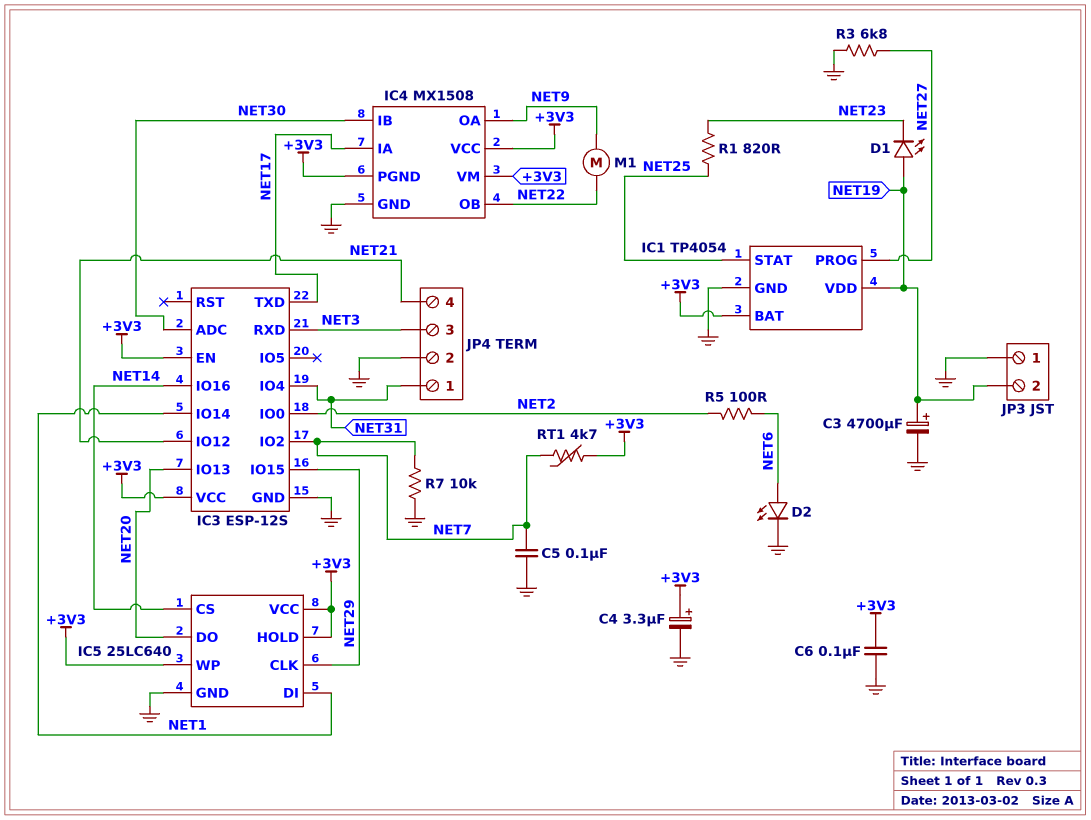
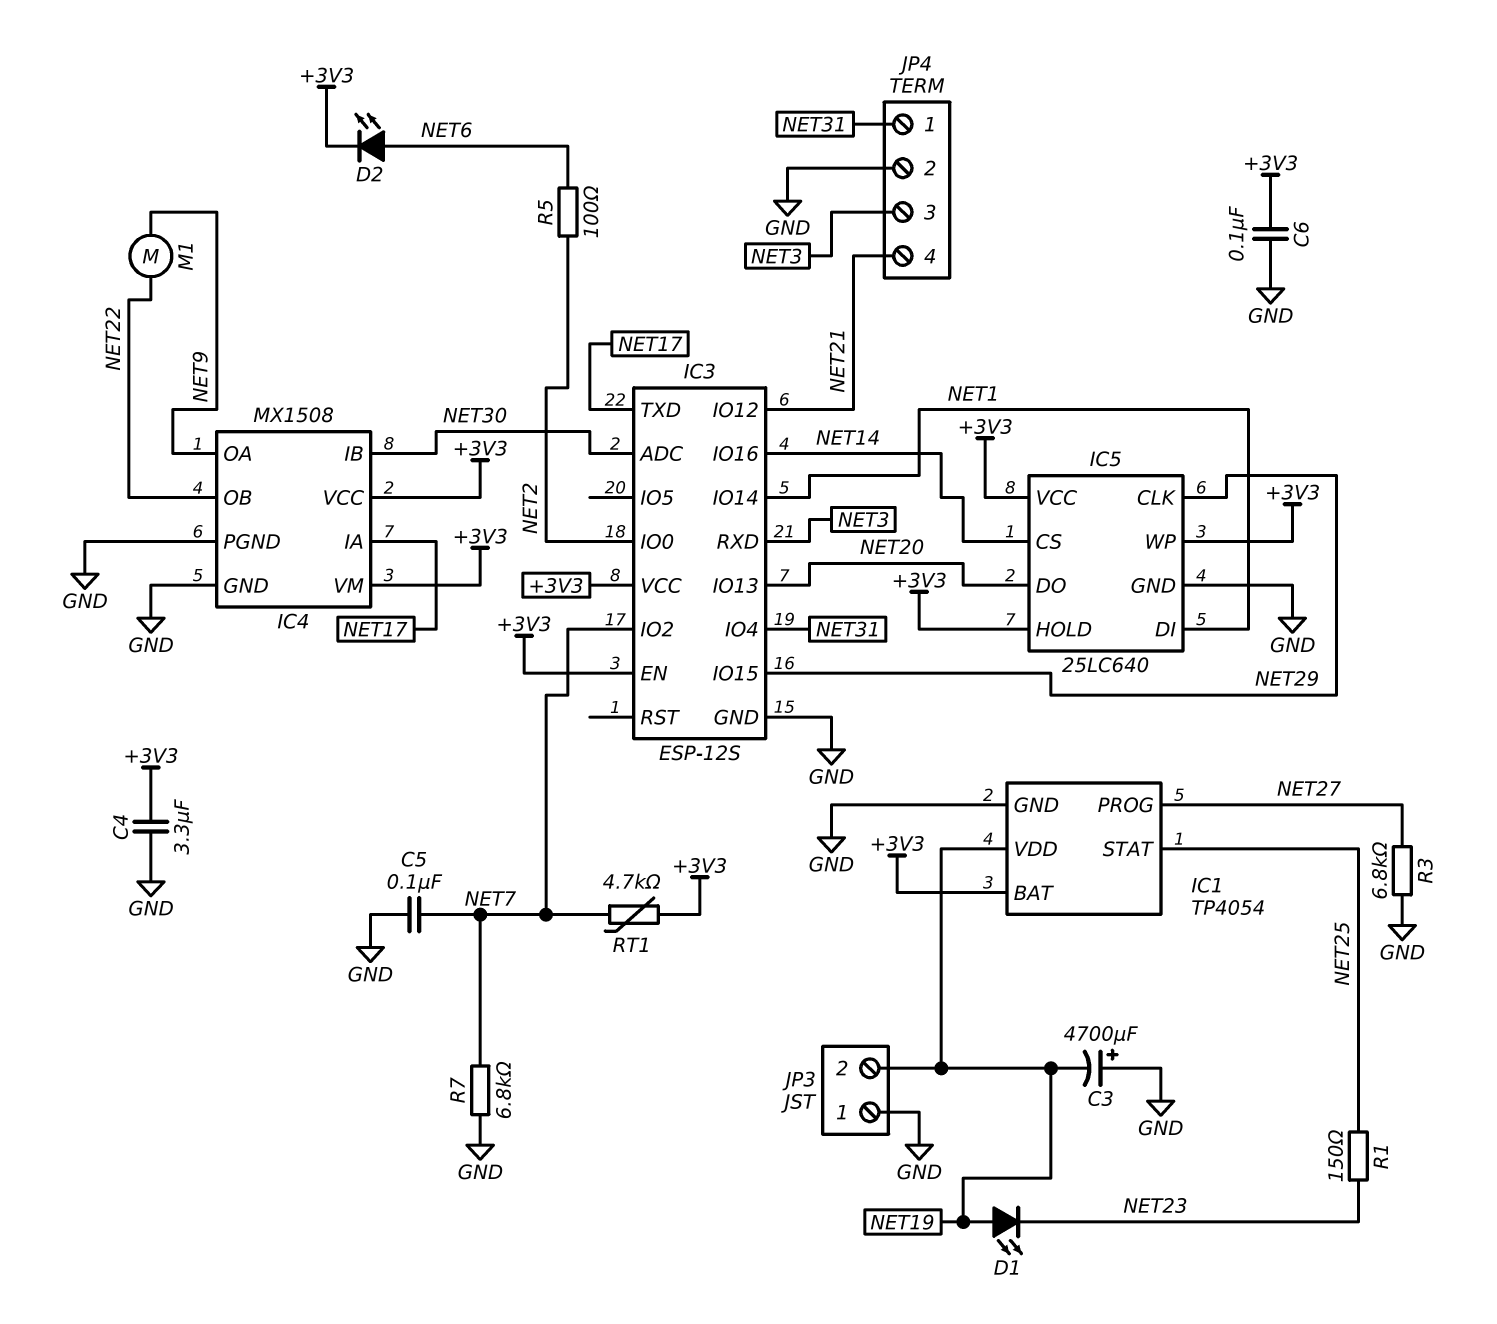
C3: 4700uF (plus NET19, minus GND) -> 4700uF (plus GND, minus NET19)
C4: 3.3uF (plus +3V3, minus GND) -> 3.3uF (+3V3, GND)
D2: LED (A NET6, K GND) -> LED (A NET6, K +3V3)
IC4 pin PGND: +3V3 -> GND
R1: 820 (NET23, NET25) -> 150 (NET23, NET25)
R7: 10k (GND, NET7) -> 6.8k (GND, NET7)

